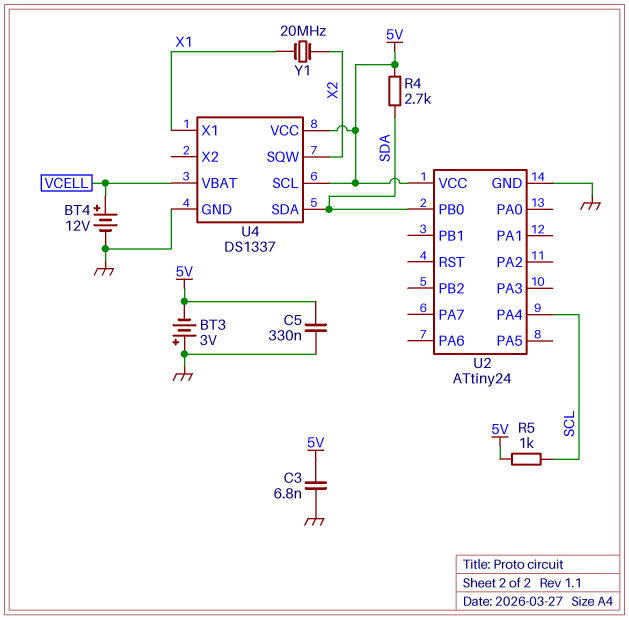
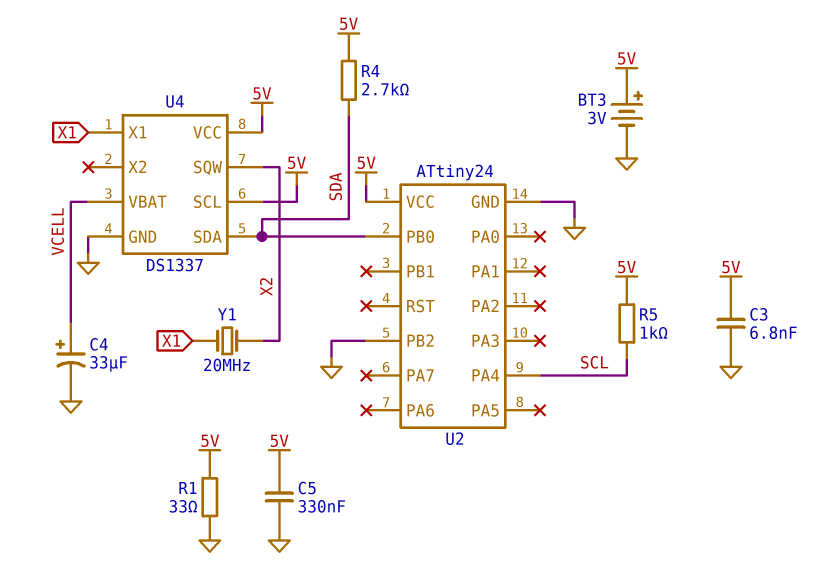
BT3: 3V (plus GND, minus 5V) -> 3V (plus 5V, minus GND)
BT4: 12V (plus VCELL, minus GND) -> none
C4: none -> 33uF (plus VCELL, minus GND)
R1: none -> 33 (5V, GND)
U2 pin PB2: none -> GND

